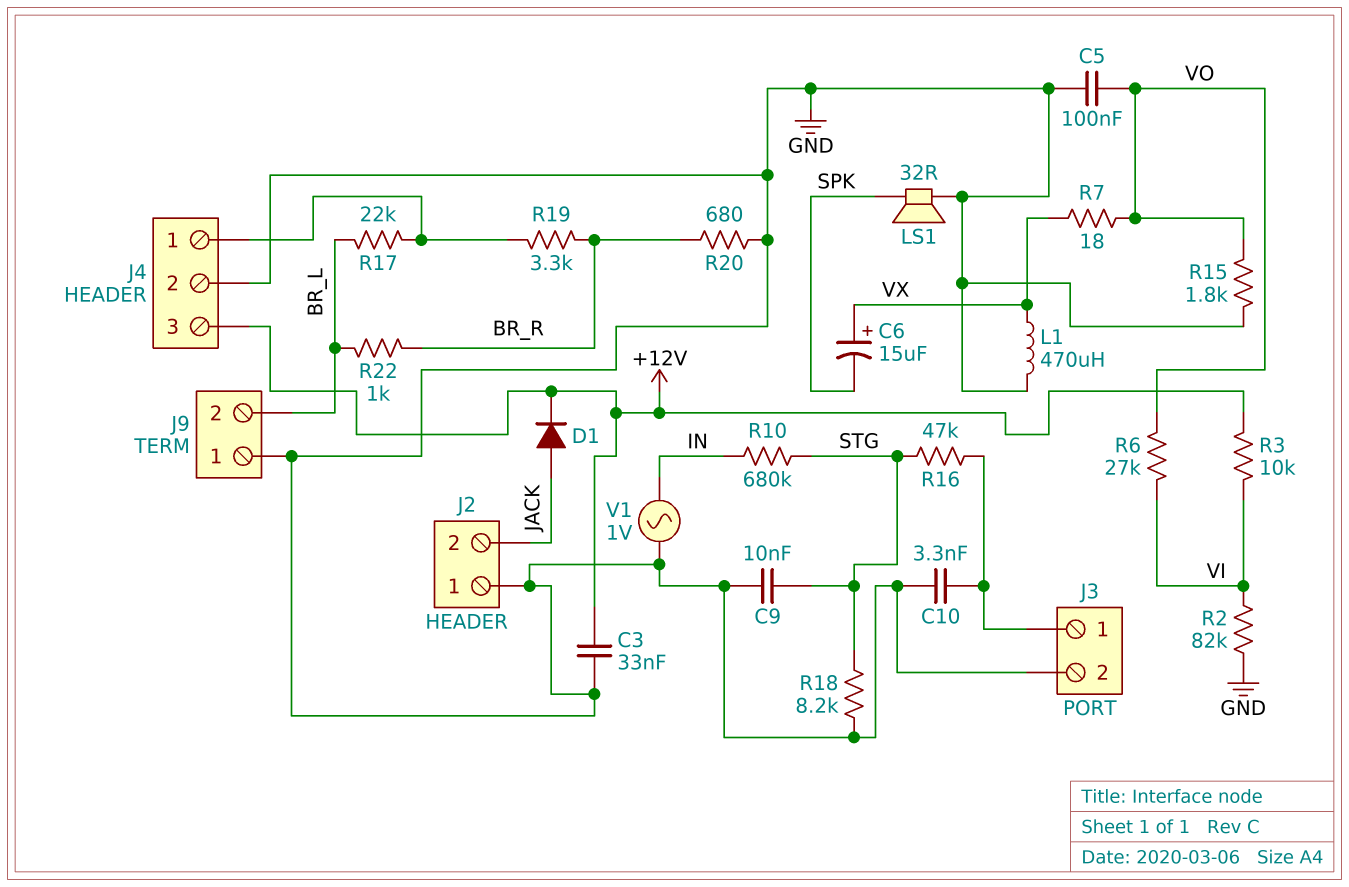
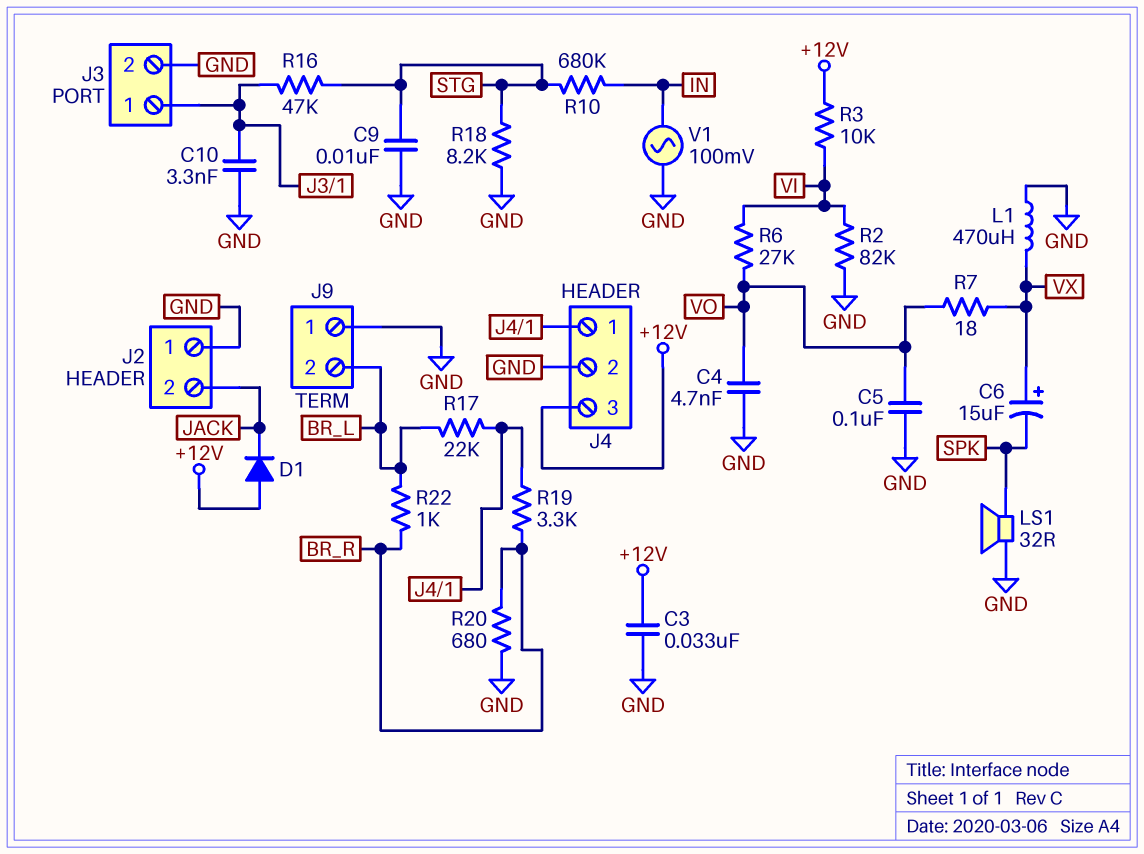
C4: none -> 4.7nF (GND, VO)
D1: diode (A JACK, K +12V) -> diode (A +12V, K JACK)
R15: 1.8k (GND, VO) -> none
V1: AC 1V (GND, IN) -> AC 100mV (GND, IN)

